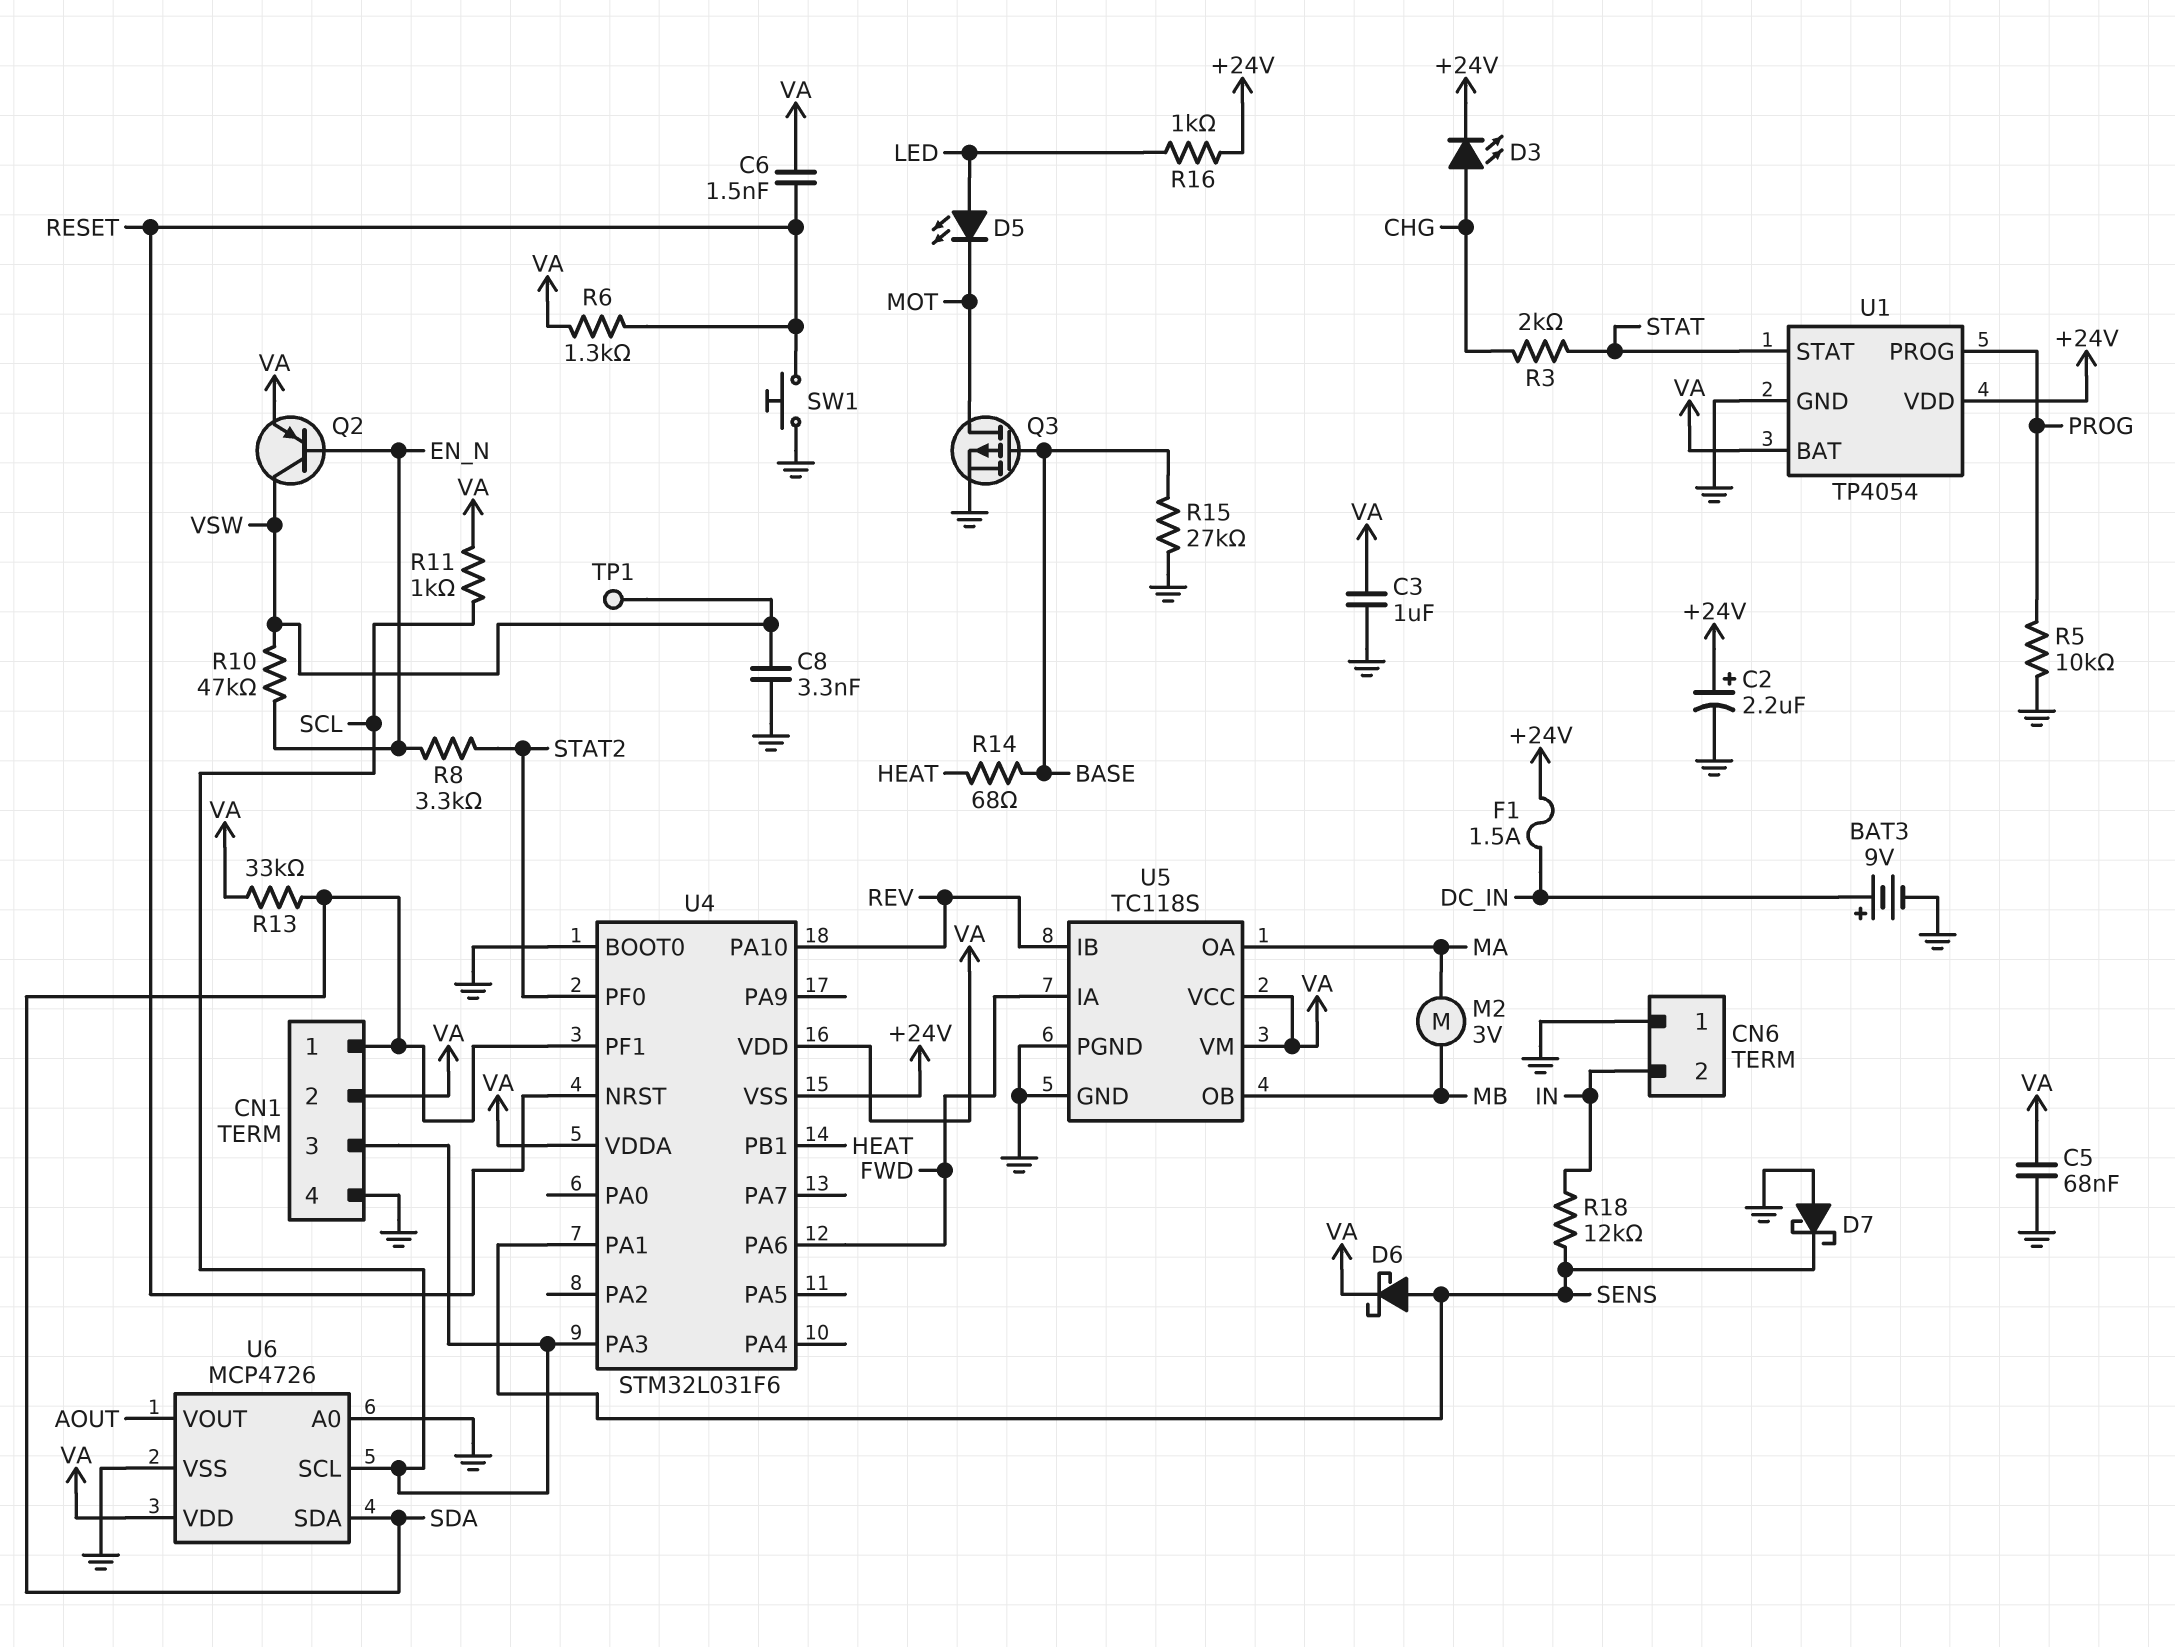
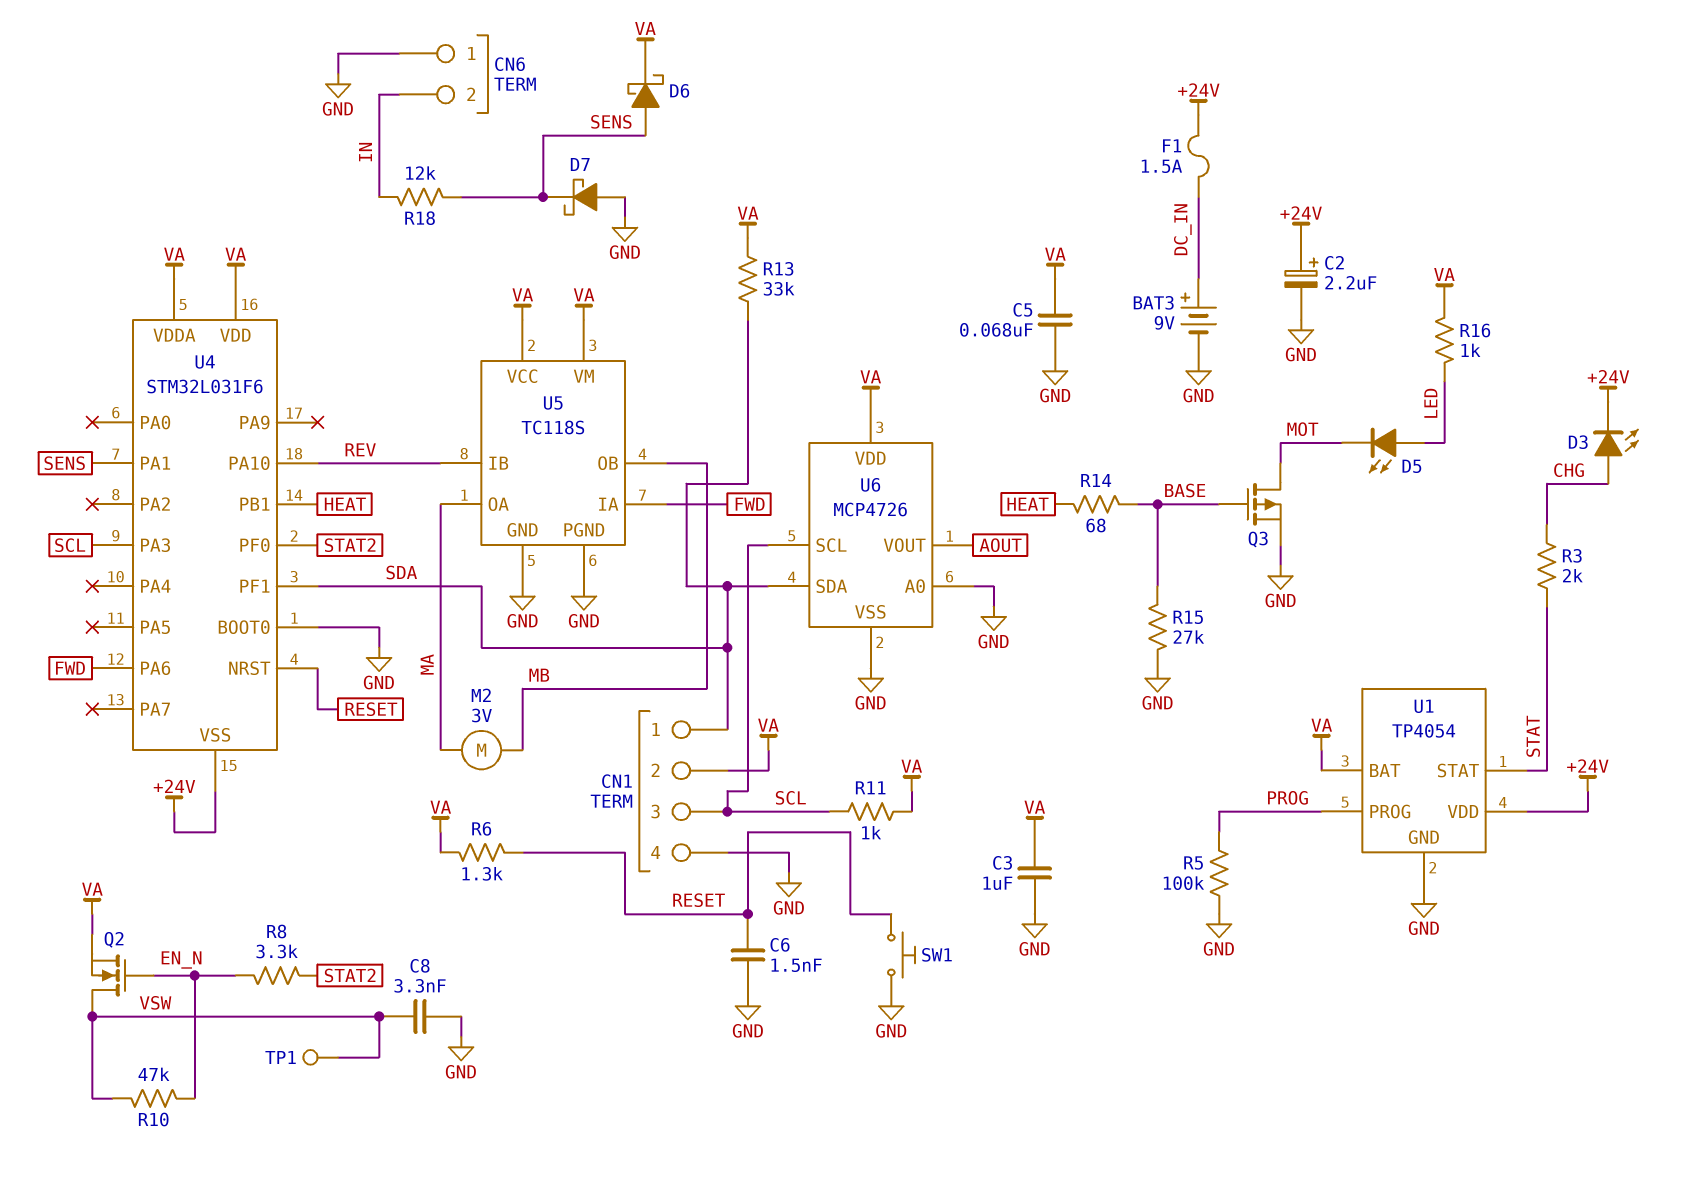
C6: 1.5nF (RESET, VA) -> 1.5nF (GND, RESET)
Q2: PNP (B EN_N, C VSW, E VA) -> NMOS (G EN_N, D VSW, S VA)
R5: 10k (GND, PROG) -> 100k (GND, PROG)
R16: 1k (+24V, LED) -> 1k (LED, VA)

